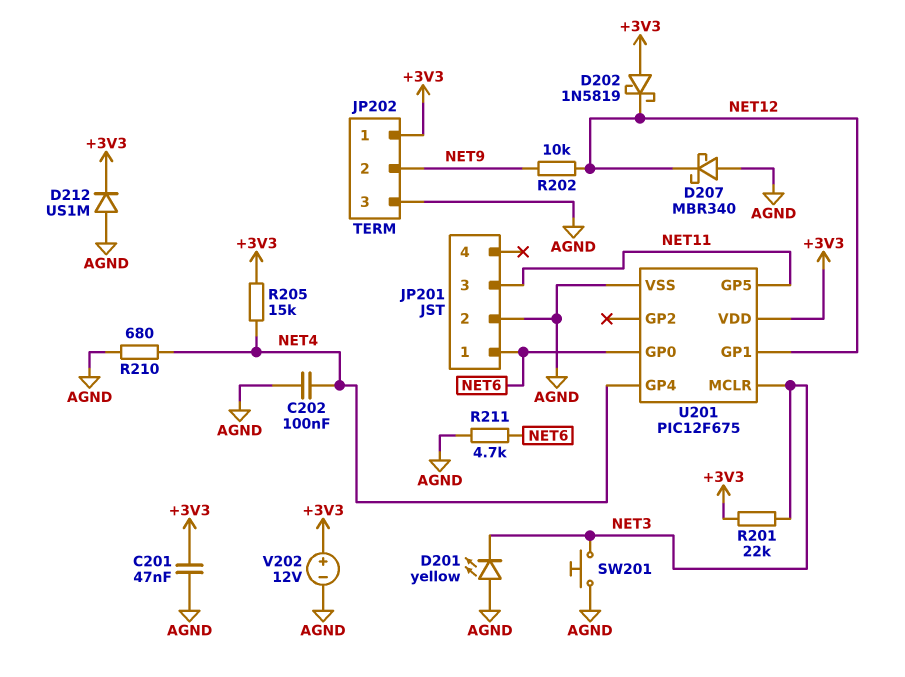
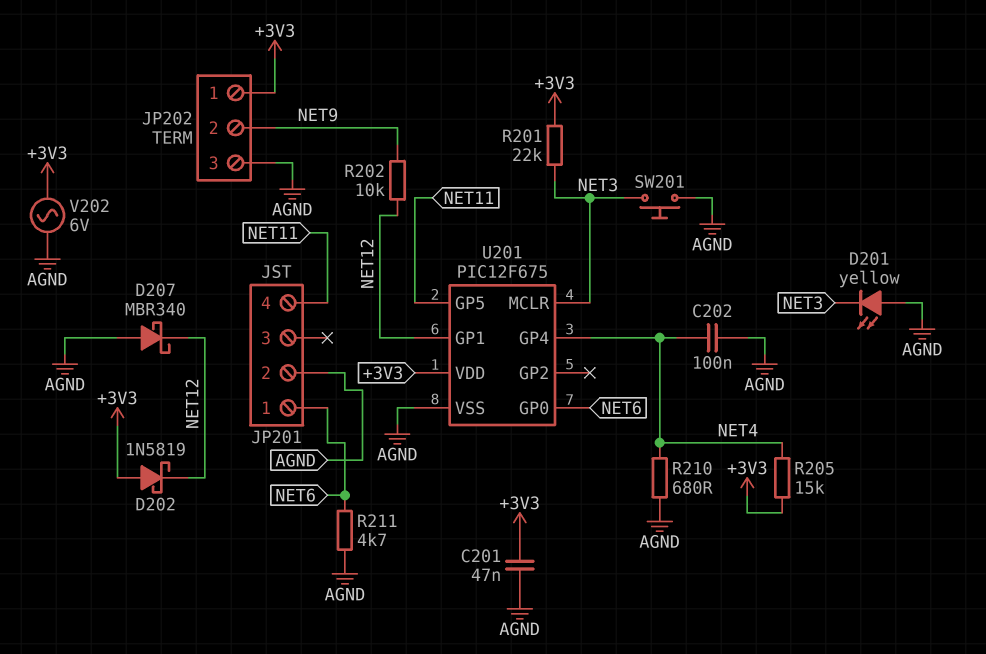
D212: diode US1M (A AGND, K +3V3) -> none
JP201 pin 3: NET11 -> none
JP201 pin 4: none -> NET11
V202: 12V (plus +3V3, minus AGND) -> AC 6V (+3V3, AGND)

